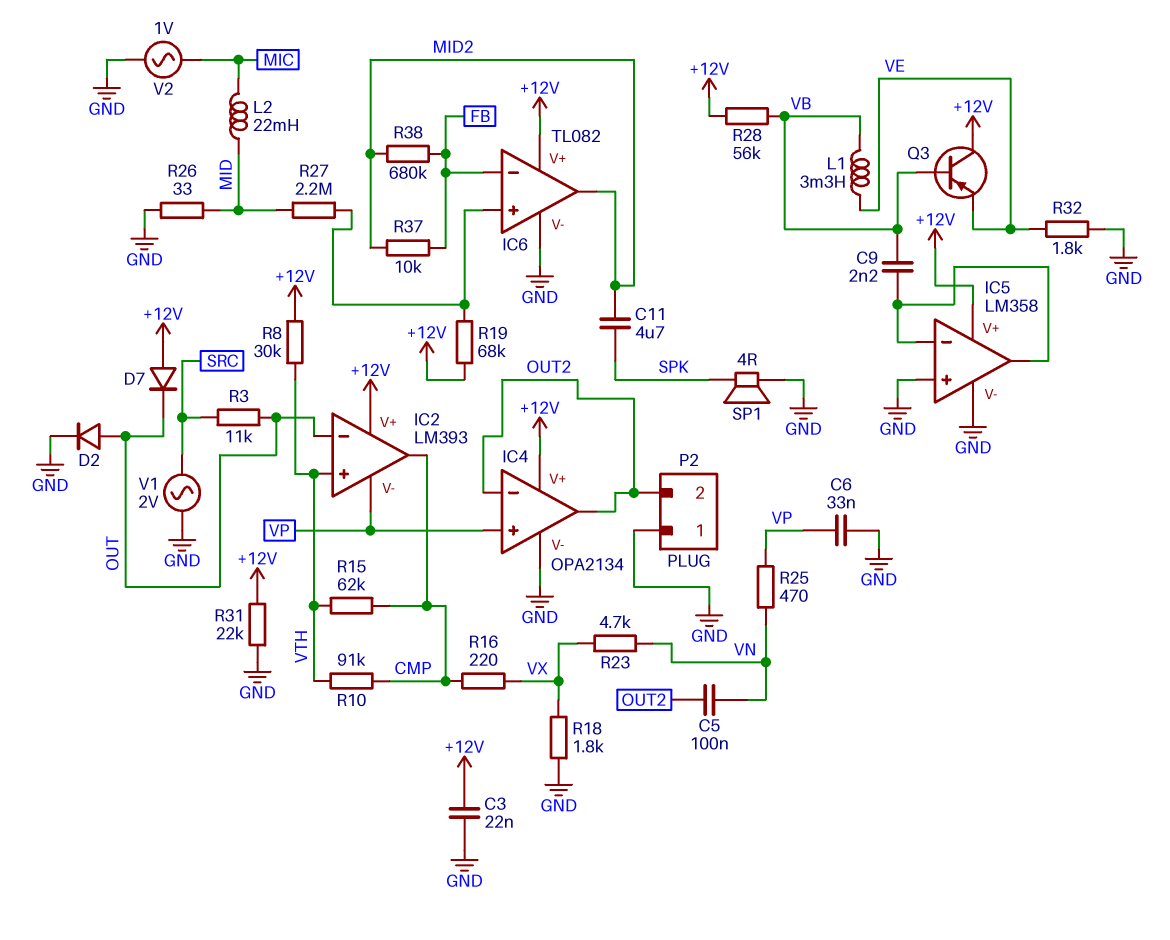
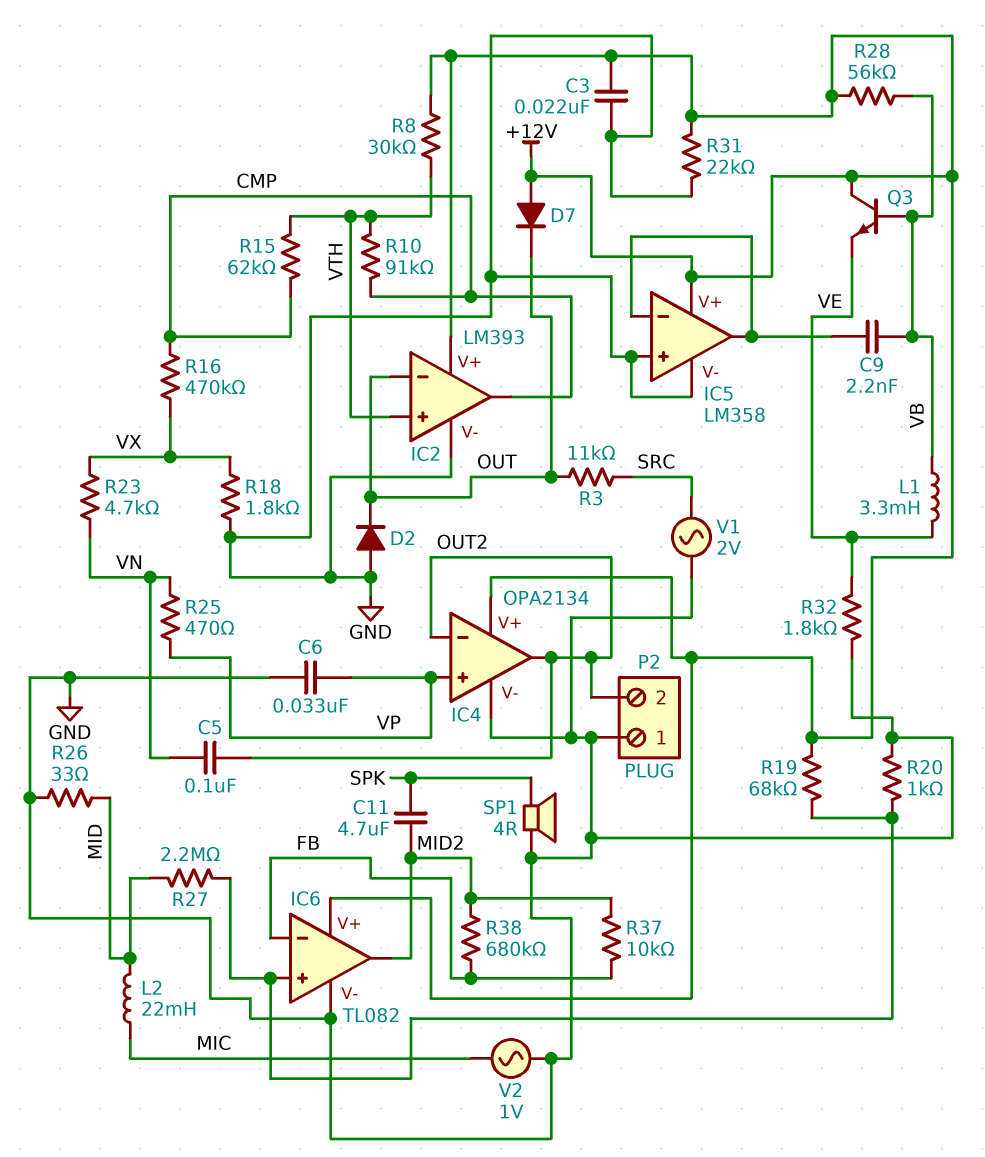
D2: diode (A OUT, K GND) -> diode (A GND, K OUT)
IC2 pin V-: VP -> GND
Q3: PNP (B VB, C +12V, E VE) -> NPN (B VB, C +12V, E VE)
R16: 220 (CMP, VX) -> 470k (CMP, VX)
R20: none -> 1k (GND, IC6/in+)

